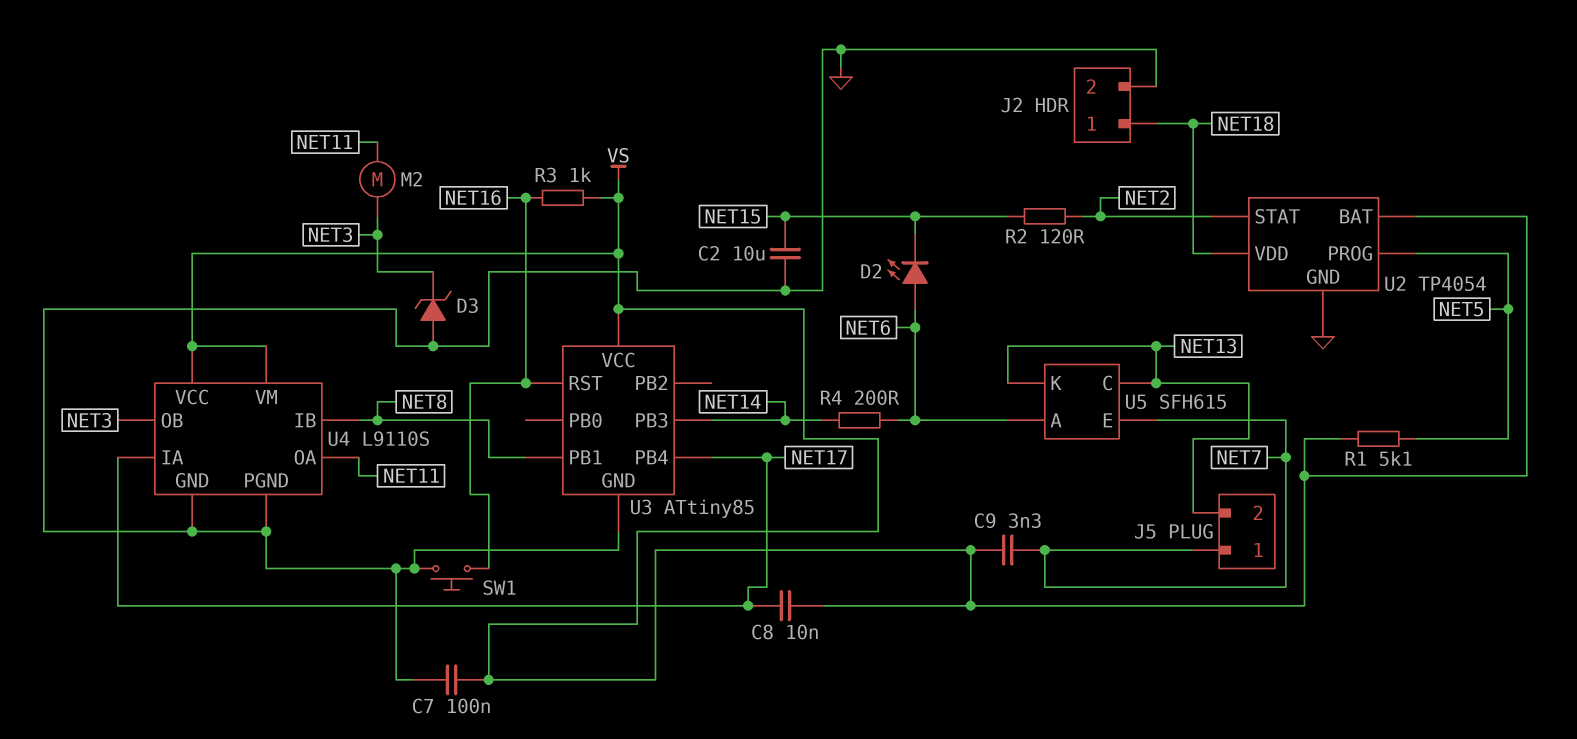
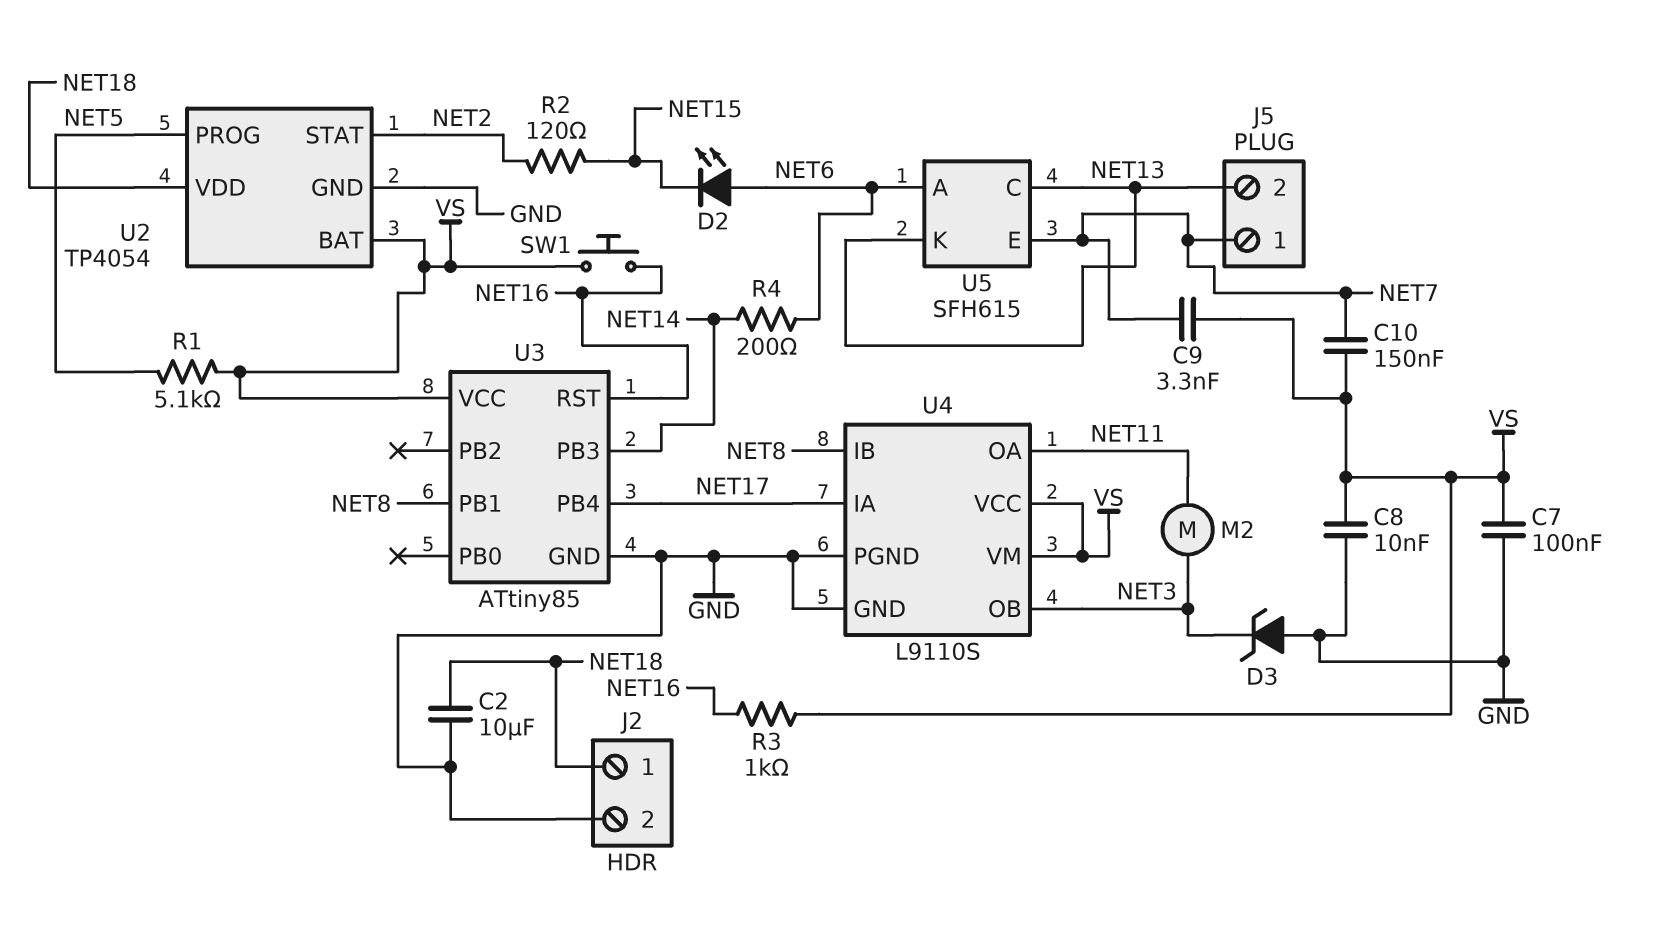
C2: 10uF (GND, NET15) -> 10uF (GND, NET18)
C8: 10nF (NET17, VS) -> 10nF (GND, VS)
C10: none -> 150nF (NET7, VS)
SW1: button (GND, NET16) -> button (NET16, VS)

